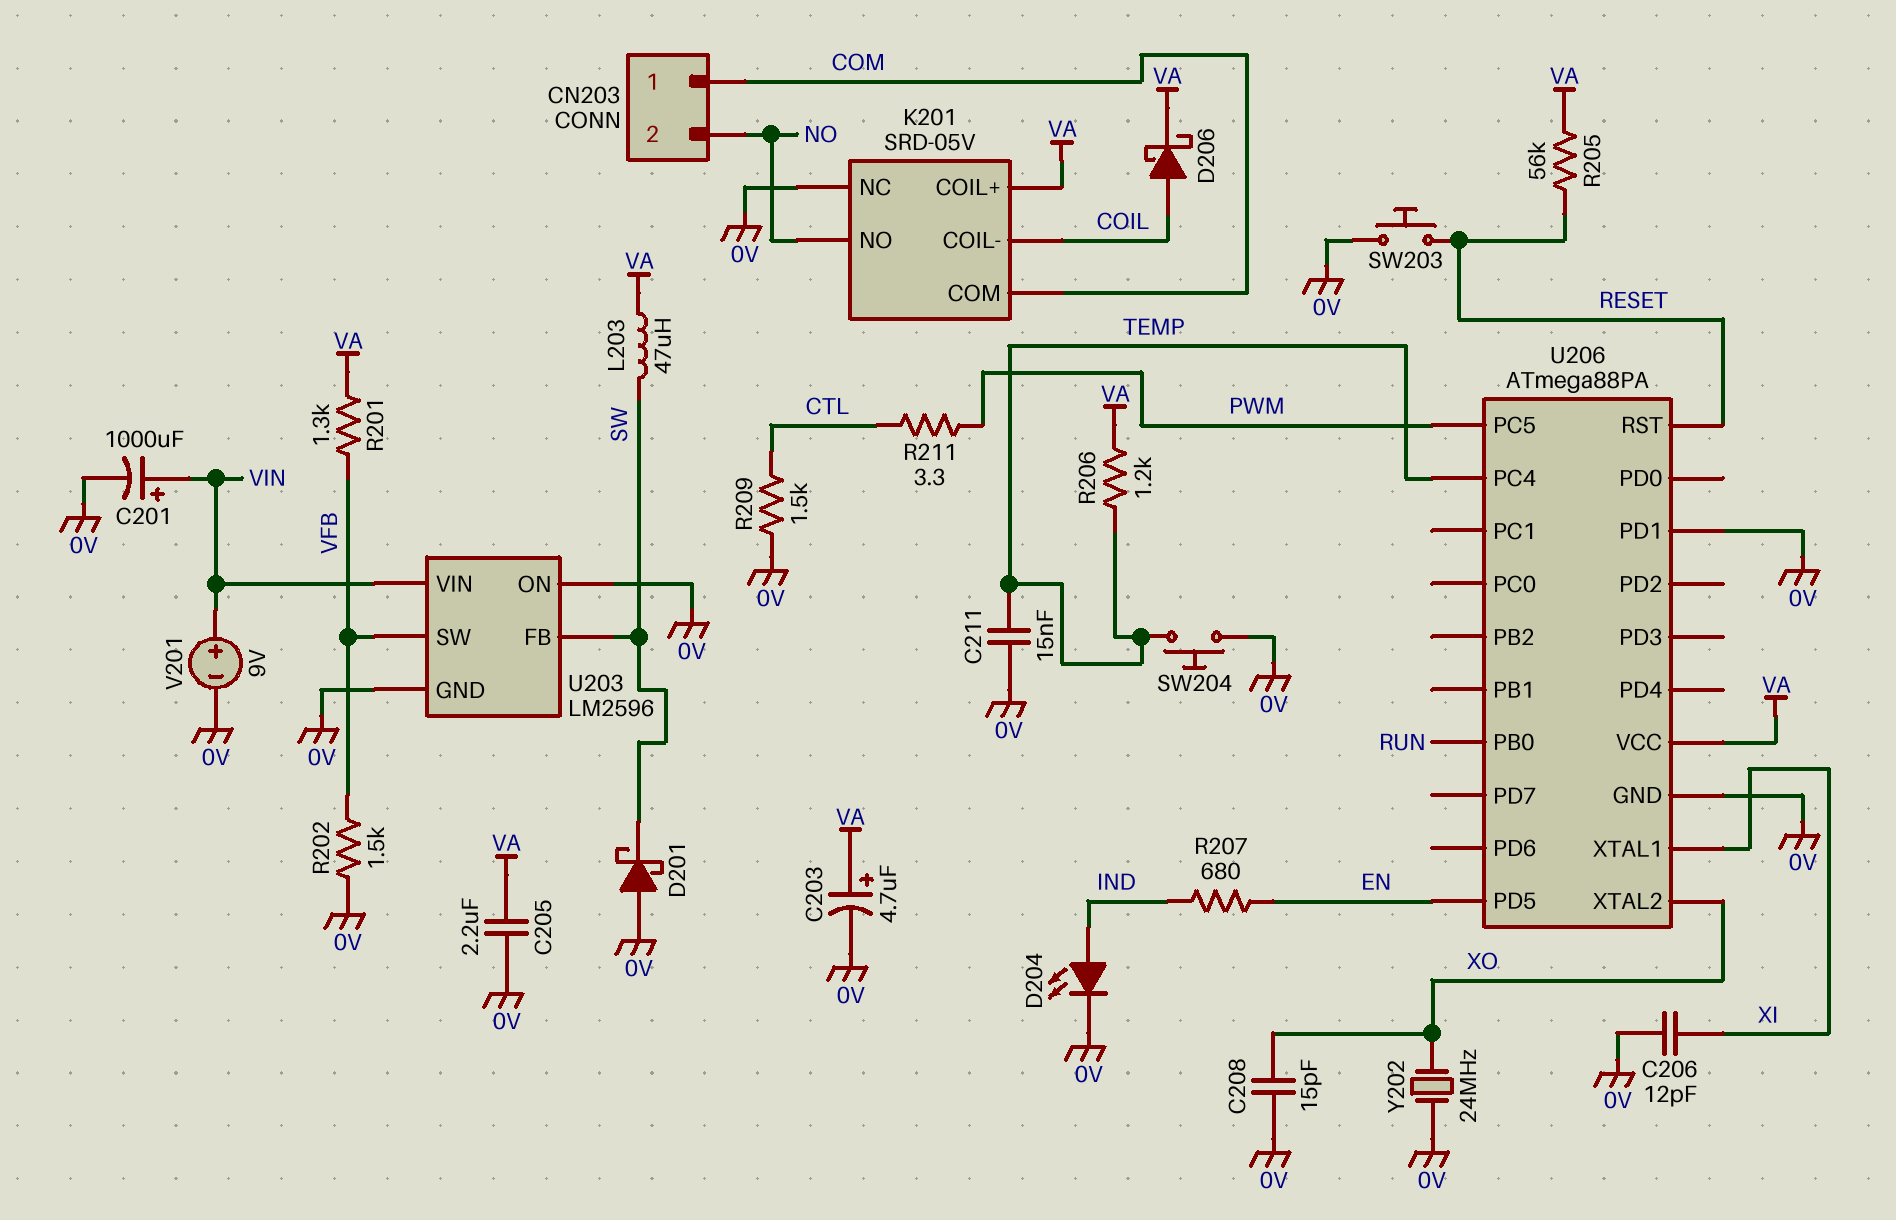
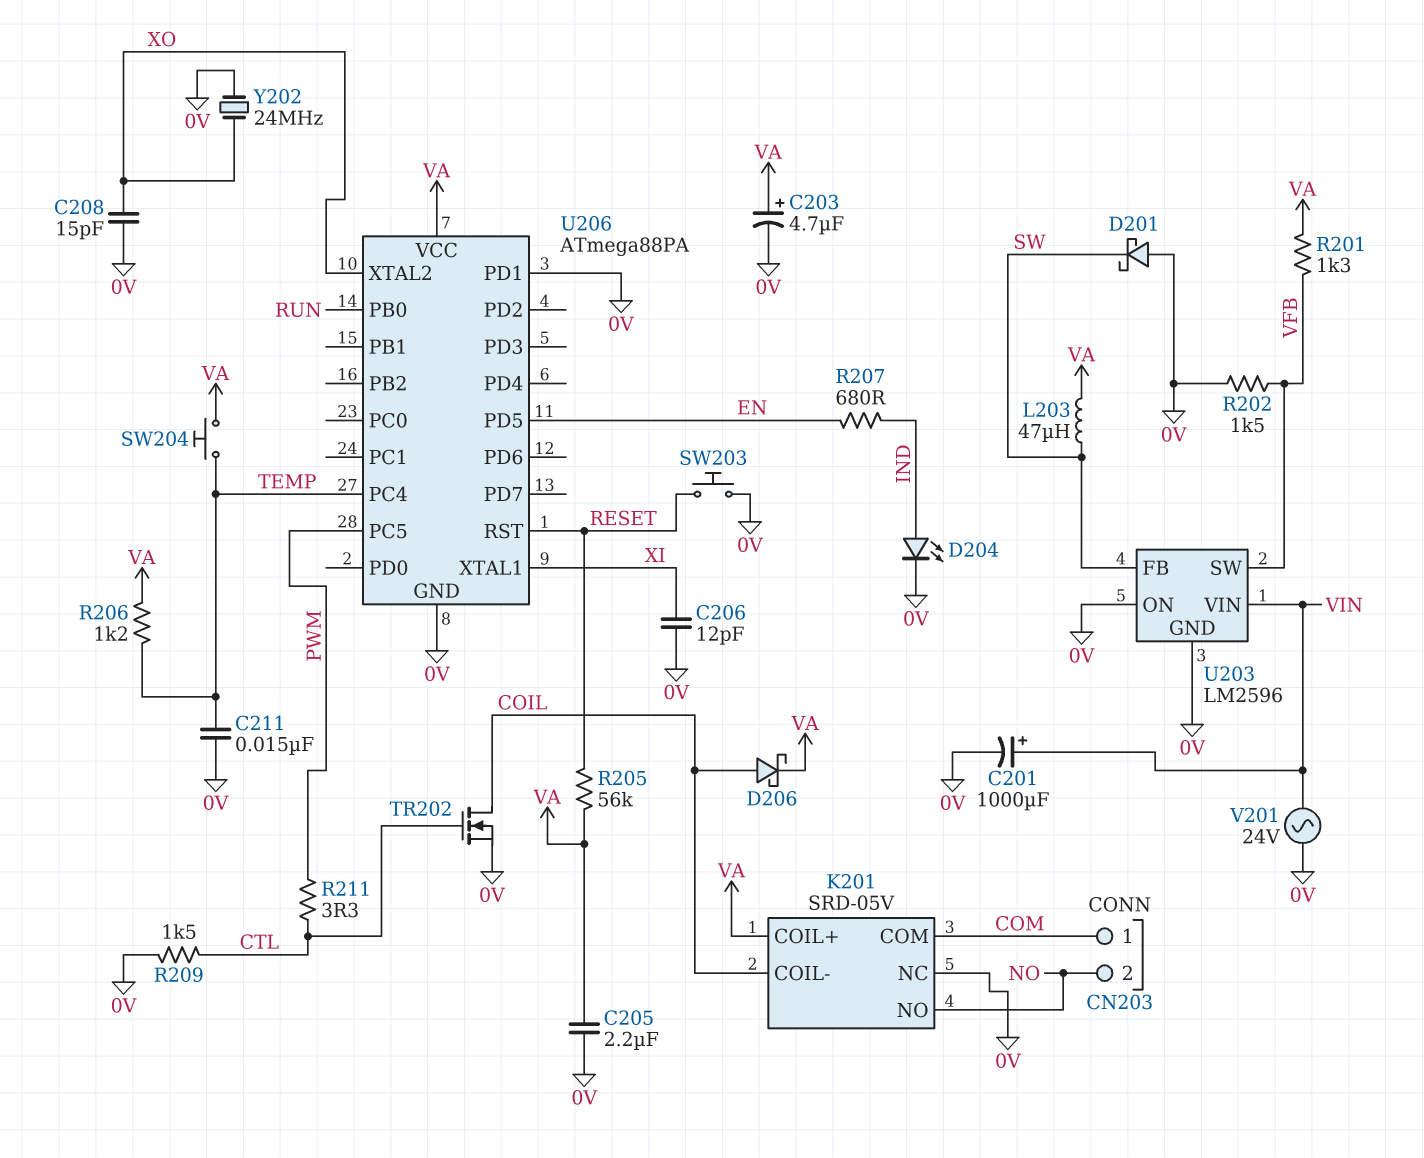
SW204: button (0V, TEMP) -> button (TEMP, VA)
TR202: none -> NMOS (G CTL, D COIL, S 0V)
V201: 9V (plus VIN, minus 0V) -> AC 24V (0V, VIN)

